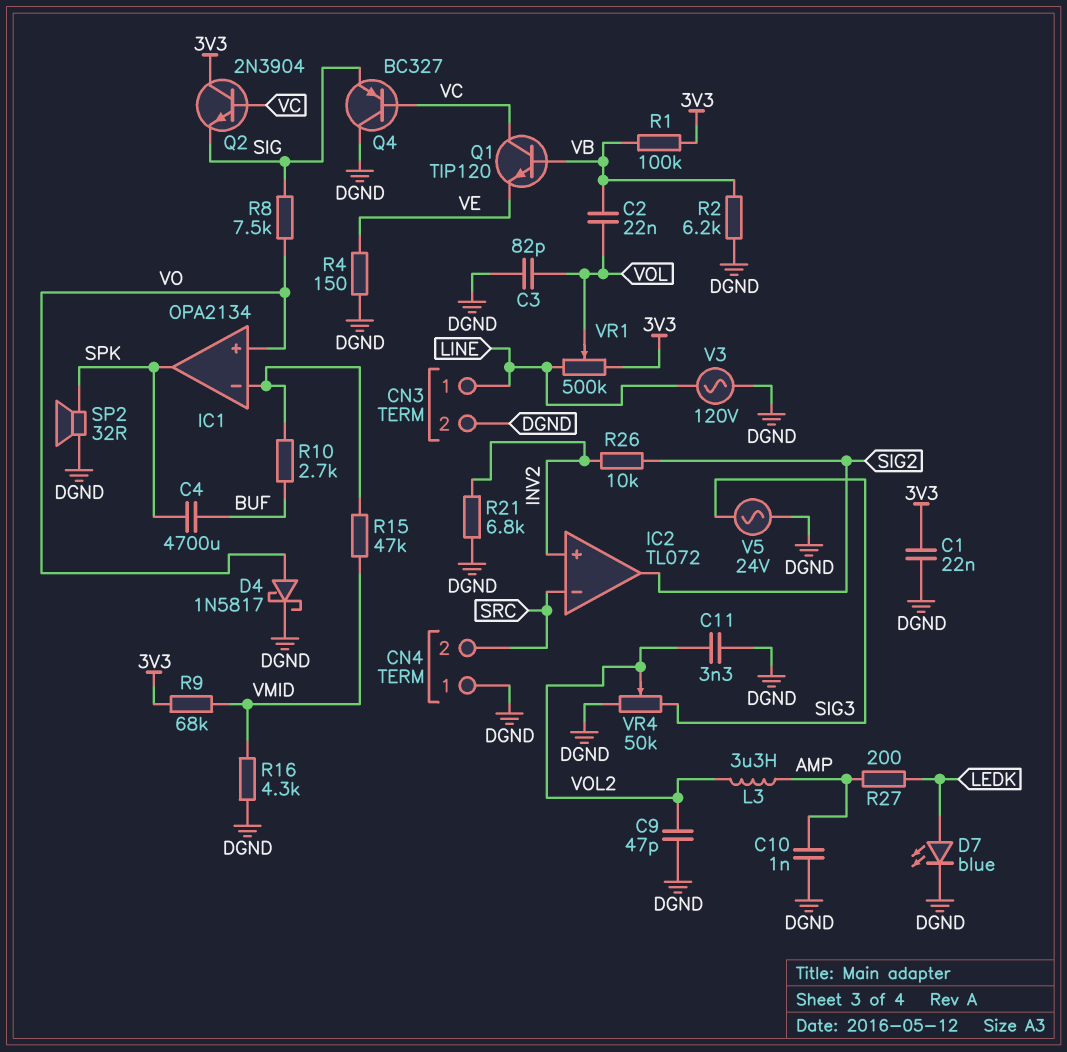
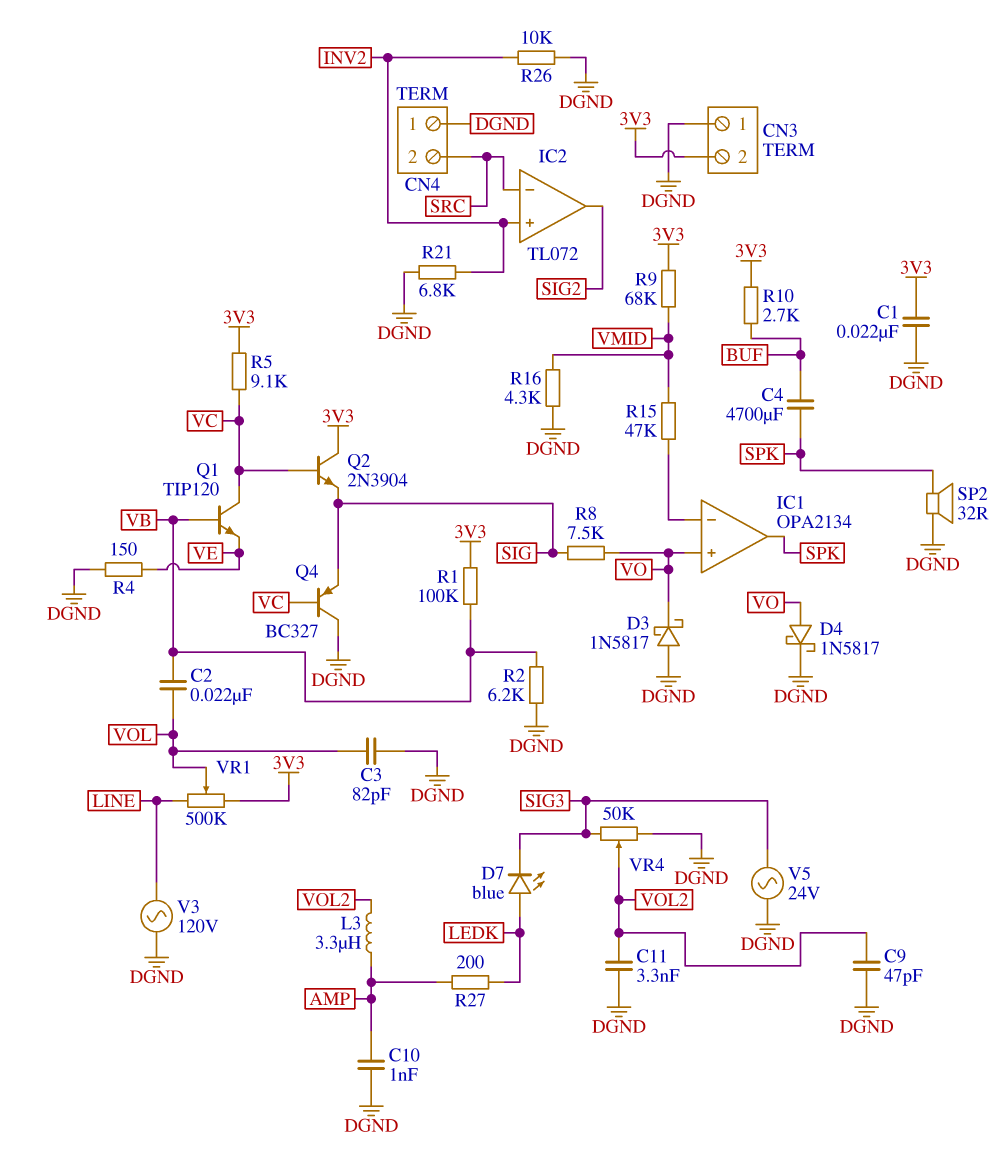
CN3 pin 1: LINE -> DGND
CN3 pin 2: DGND -> 3V3
D3: none -> schottky 1N5817 (A DGND, K VO)
D7: LED blue (A LEDK, K DGND) -> LED blue (A LEDK, K SIG3)
R5: none -> 9.1k (3V3, VC)
R10: 2.7k (BUF, IC1/in-) -> 2.7k (3V3, BUF)
R26: 10k (INV2, SIG2) -> 10k (DGND, INV2)

